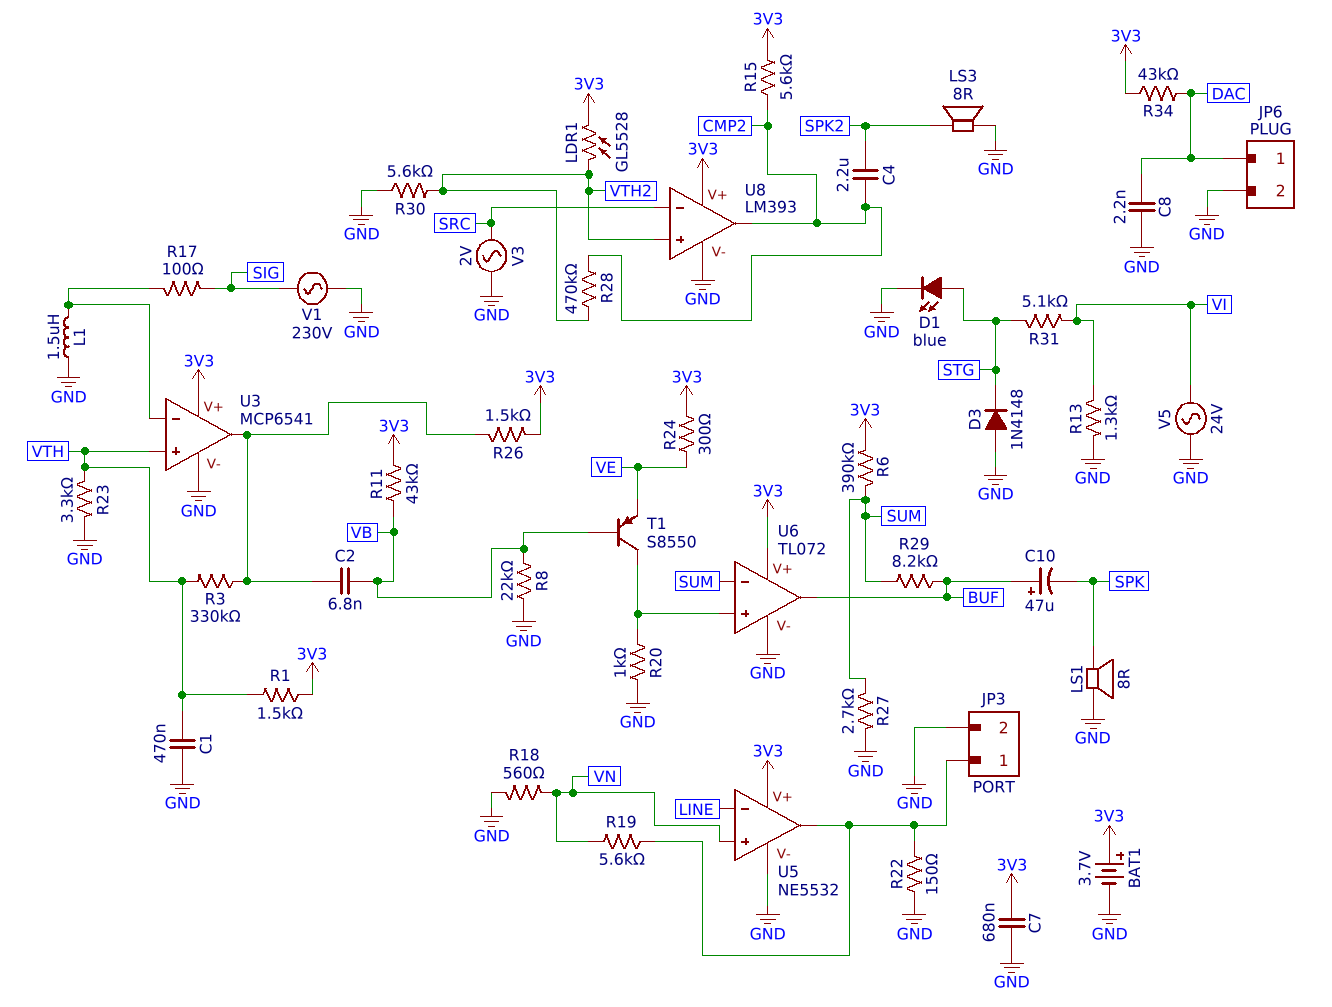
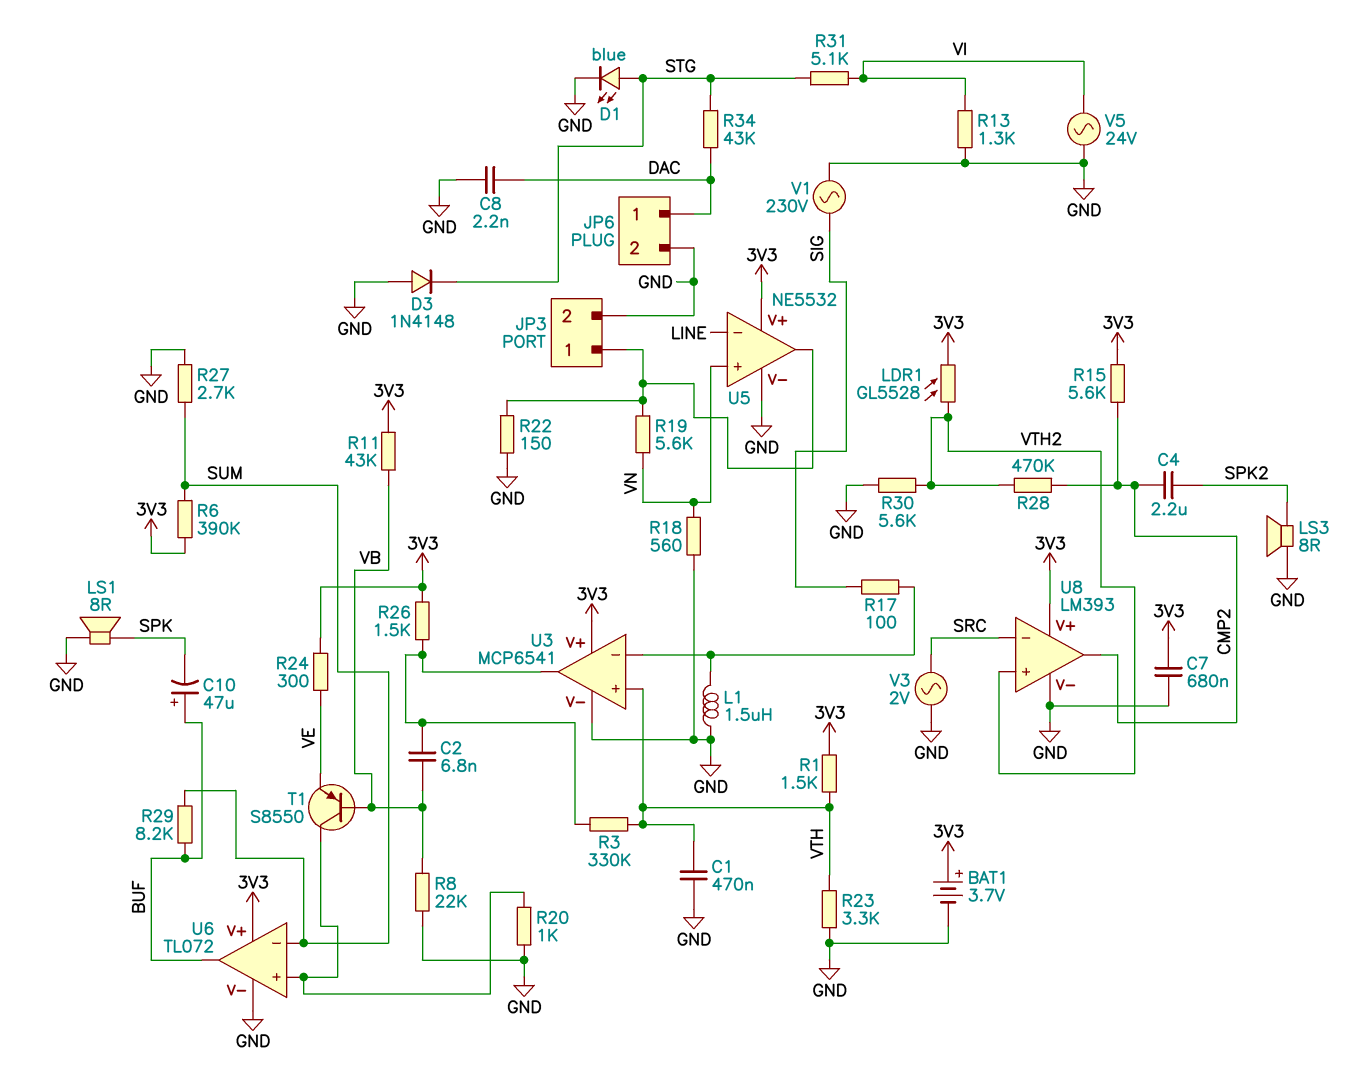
R34: 43k (3V3, DAC) -> 43k (DAC, STG)

